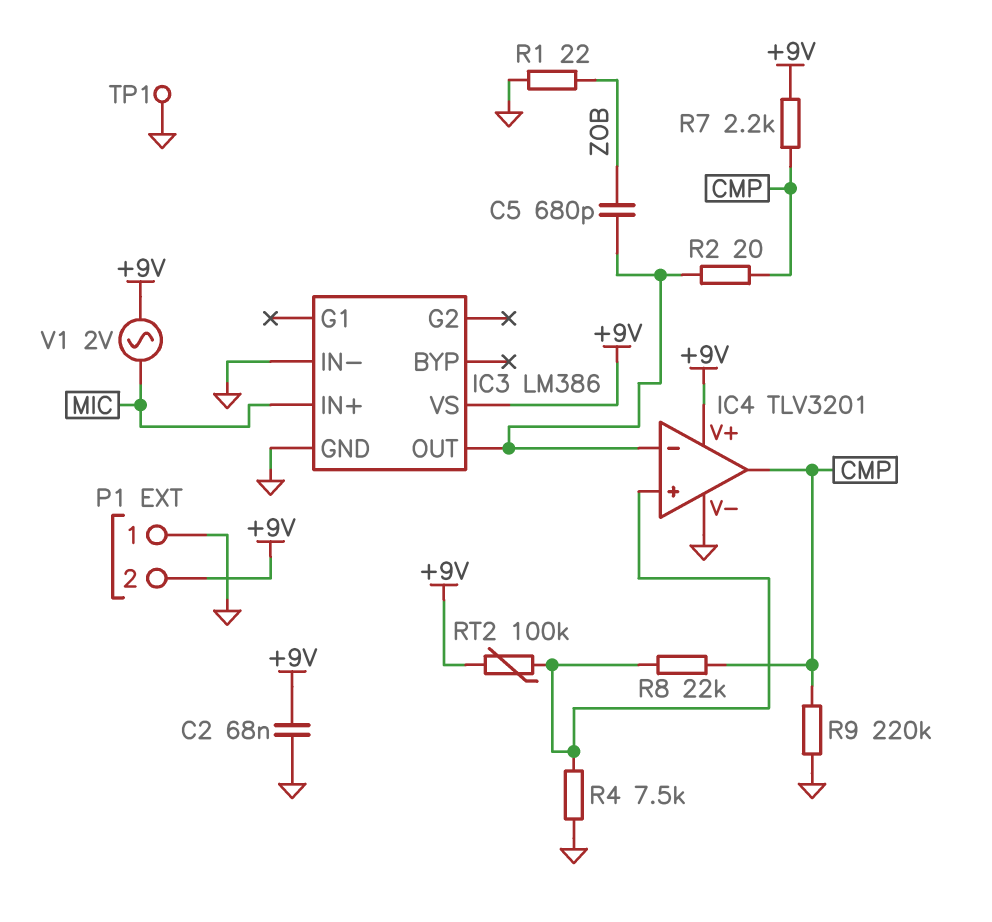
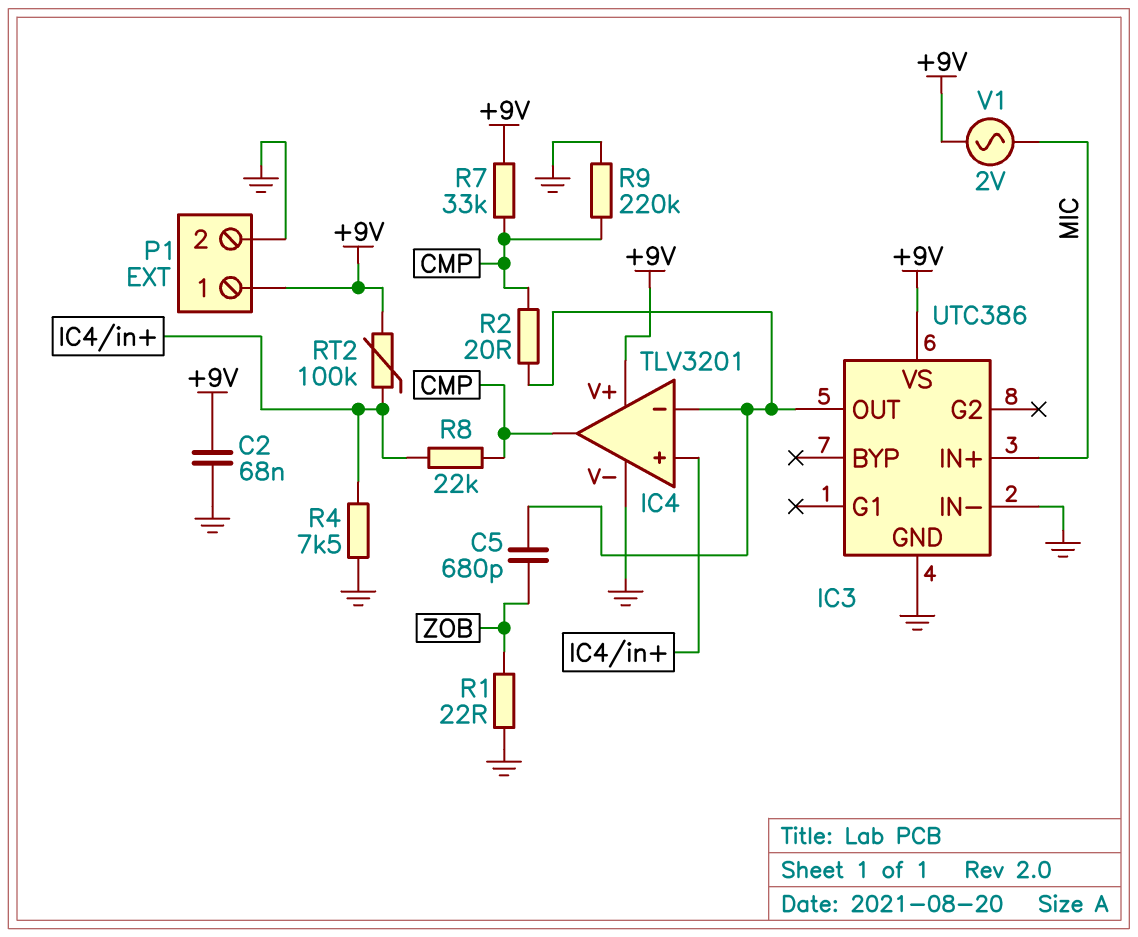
IC3: LM386 -> UTC386
P1 pin 1: GND -> +9V
P1 pin 2: +9V -> GND
R7: 2.2k (+9V, CMP) -> 33k (+9V, CMP)
TP1: test point (GND) -> none

